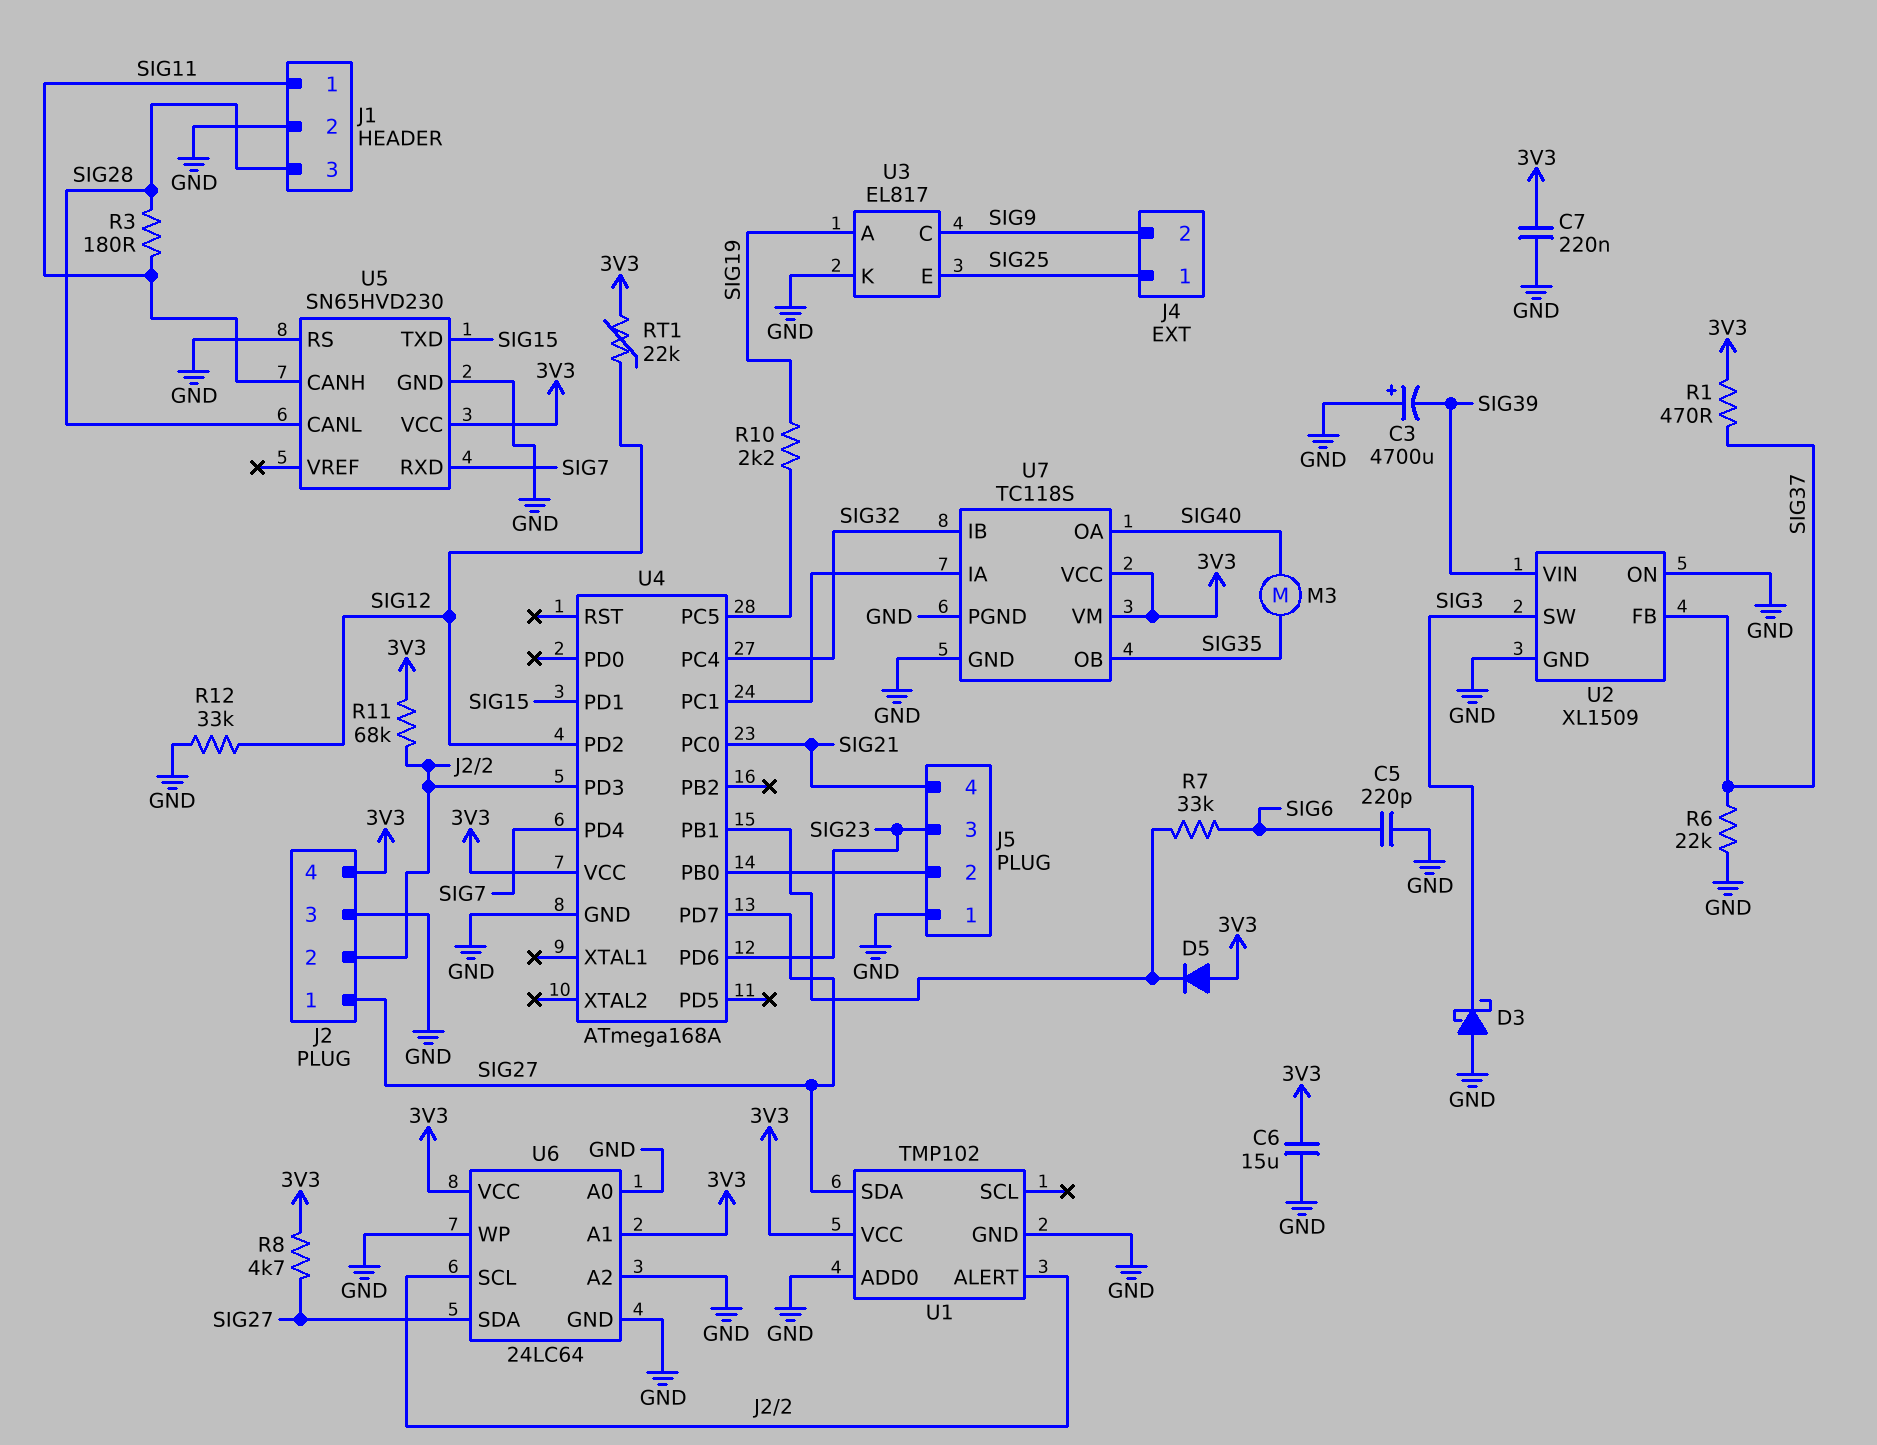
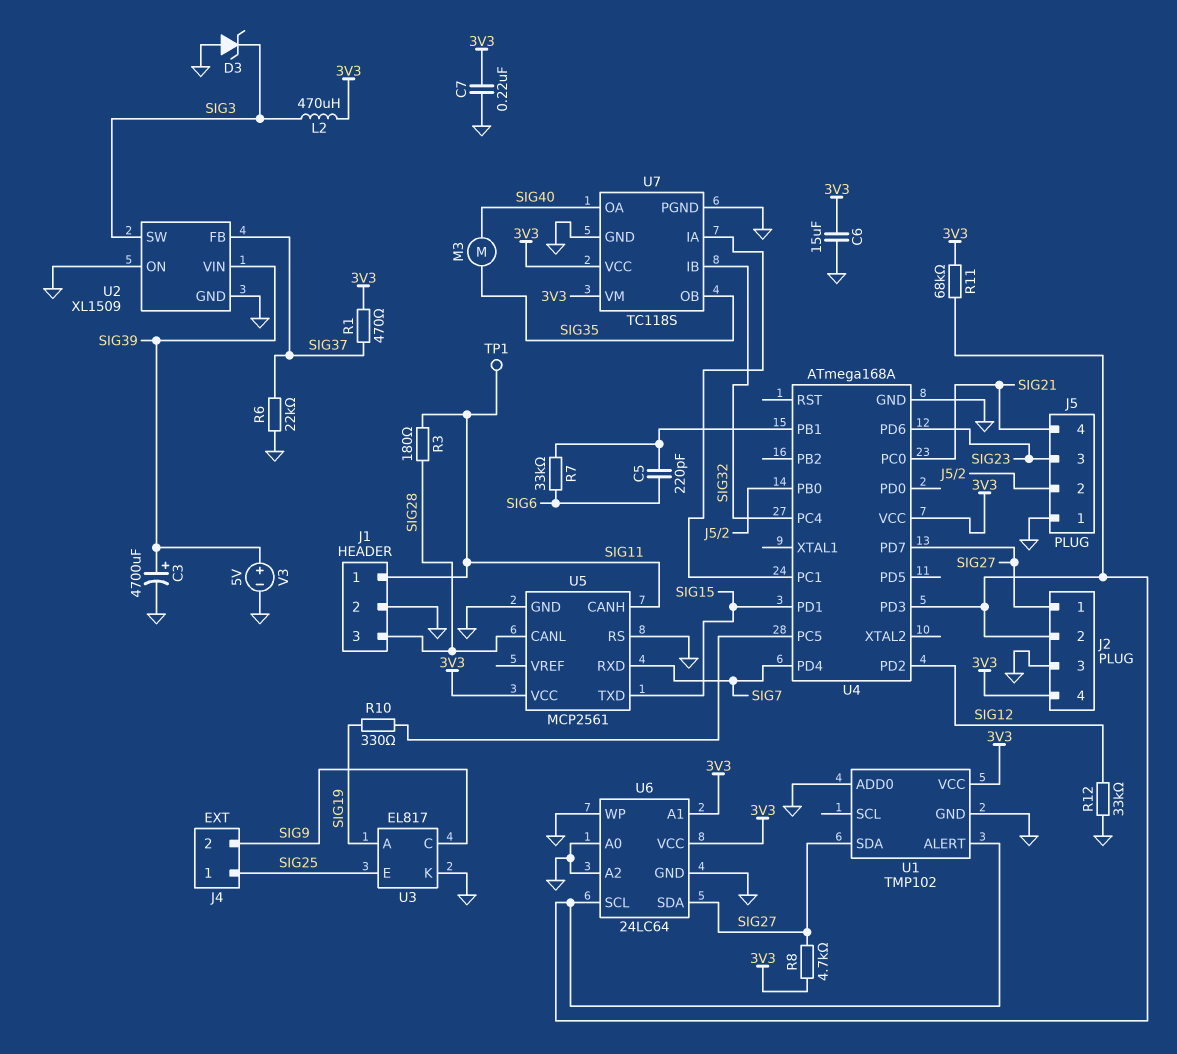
C3: 4700uF (plus GND, minus SIG39) -> 4700uF (plus SIG39, minus GND)
C5: 220pF (GND, SIG6) -> 220pF (SIG6, U4/PB1)
D3: schottky (A GND, K SIG3) -> zener (A GND, K SIG3)
D5: diode (A 3V3, K U4/PB1) -> none
L2: none -> 470uH (3V3, SIG3)
R10: 2.2k (SIG19, U4/PC5) -> 330 (SIG19, U4/PC5)
RT1: 22k (3V3, SIG12) -> none
TP1: none -> test point (SIG11)
U5: SN65HVD230 -> MCP2561
V3: none -> 5V (plus SIG39, minus GND)

